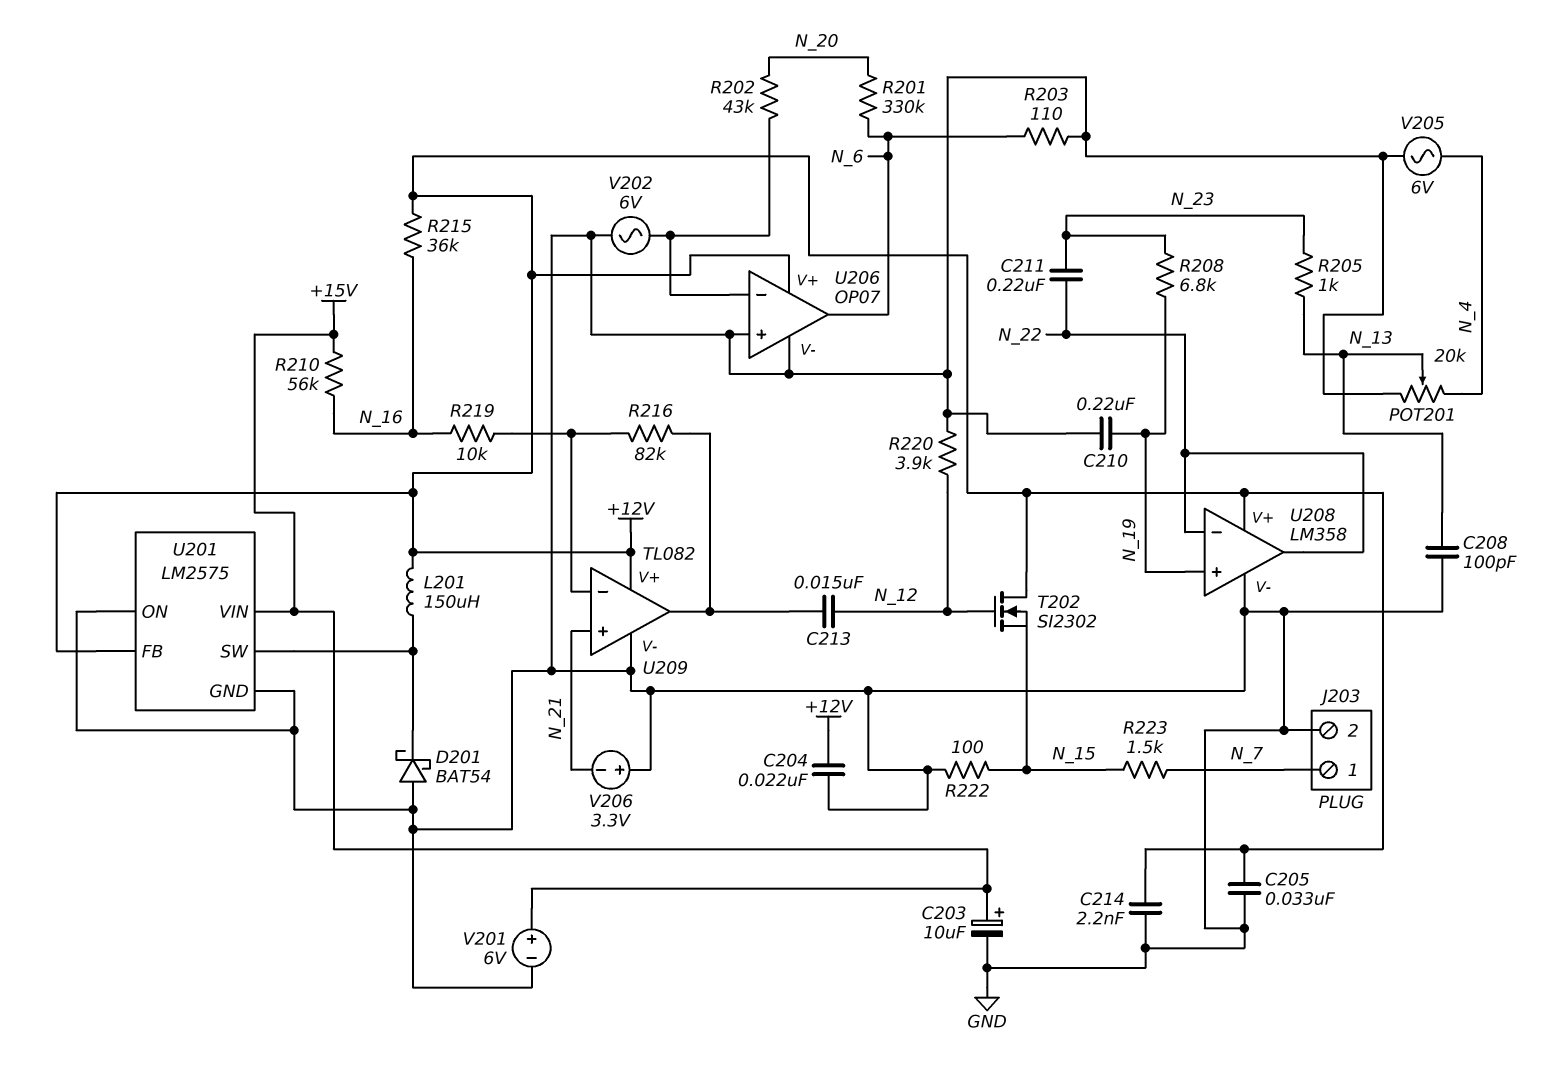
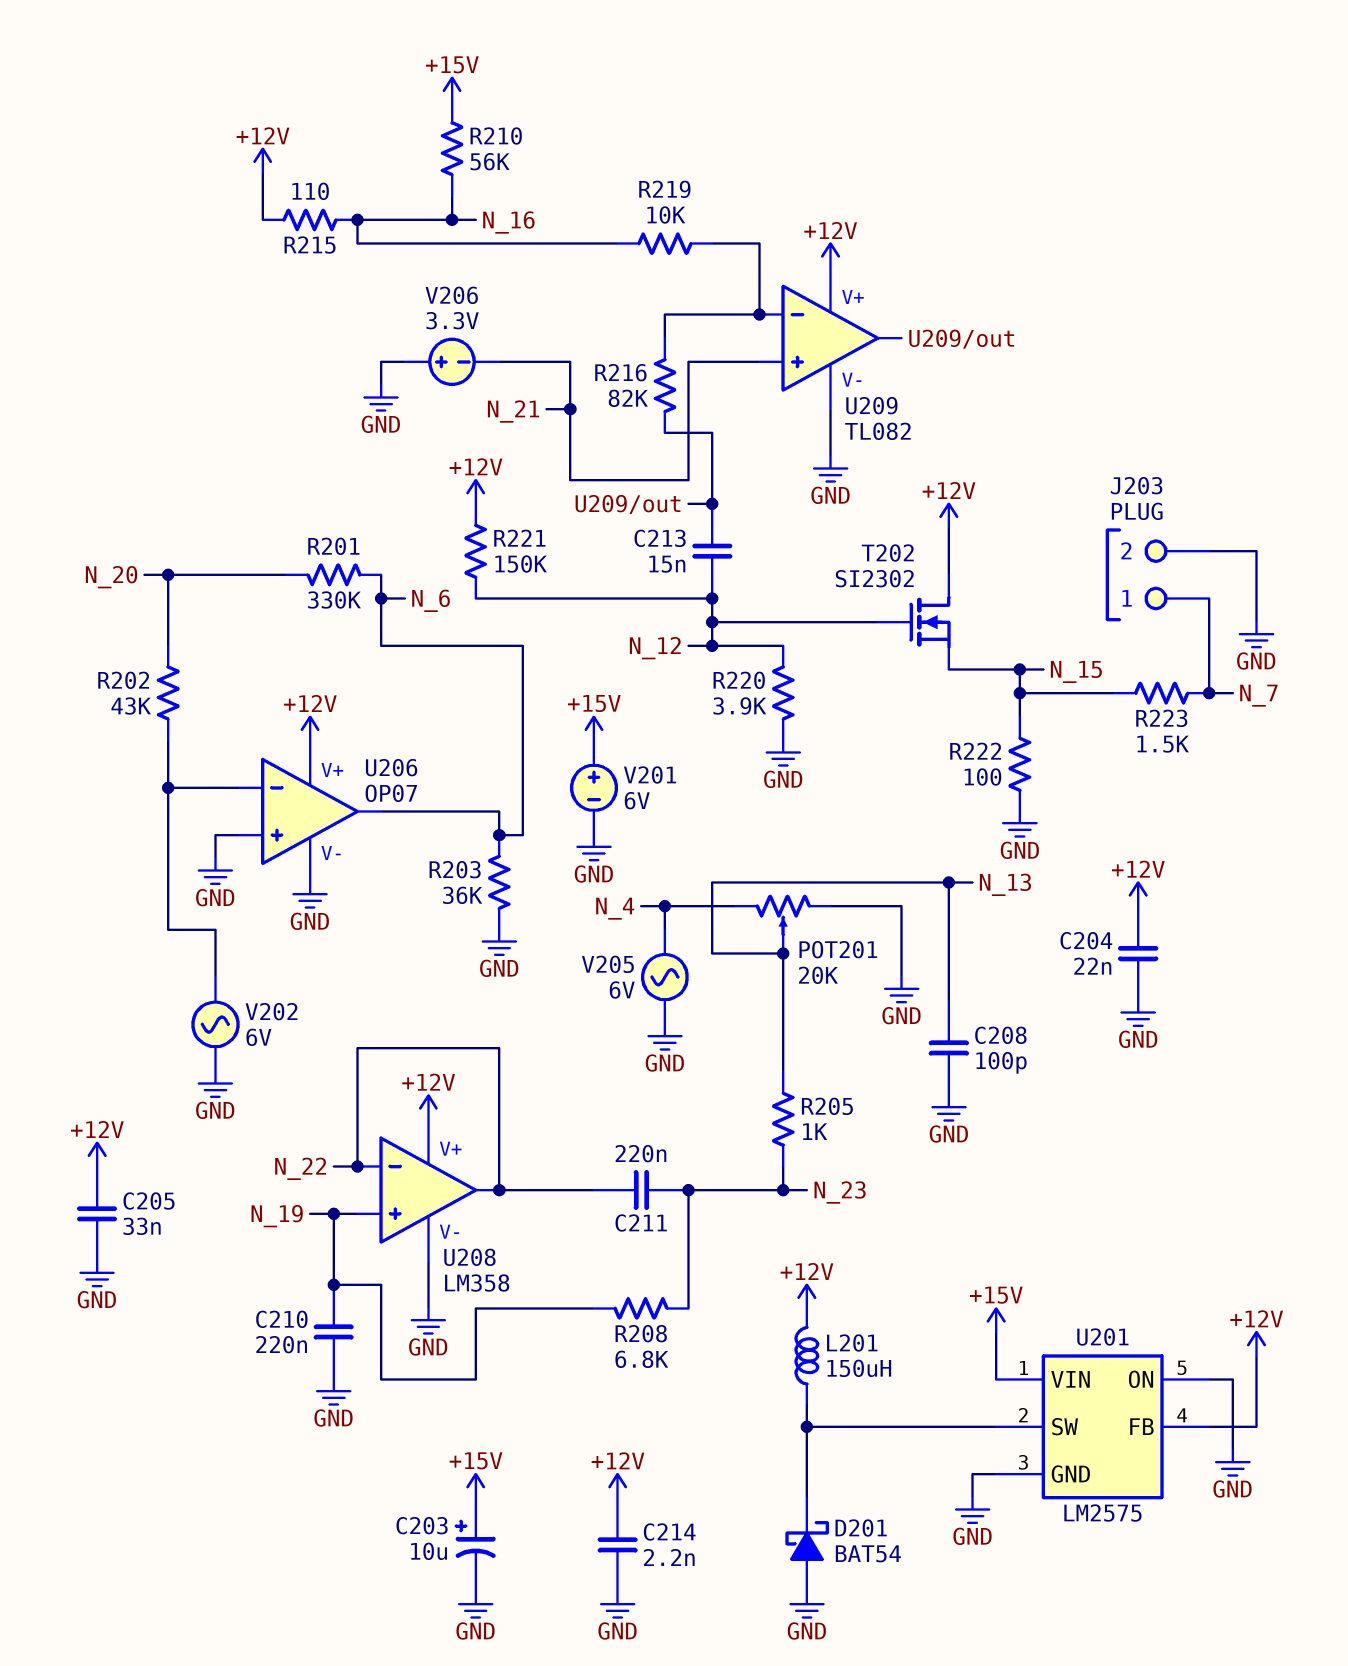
R203: 110 (GND, N_6) -> 36k (GND, N_6)
R215: 36k (+12V, N_16) -> 110 (+12V, N_16)
R221: none -> 150k (+12V, N_12)

